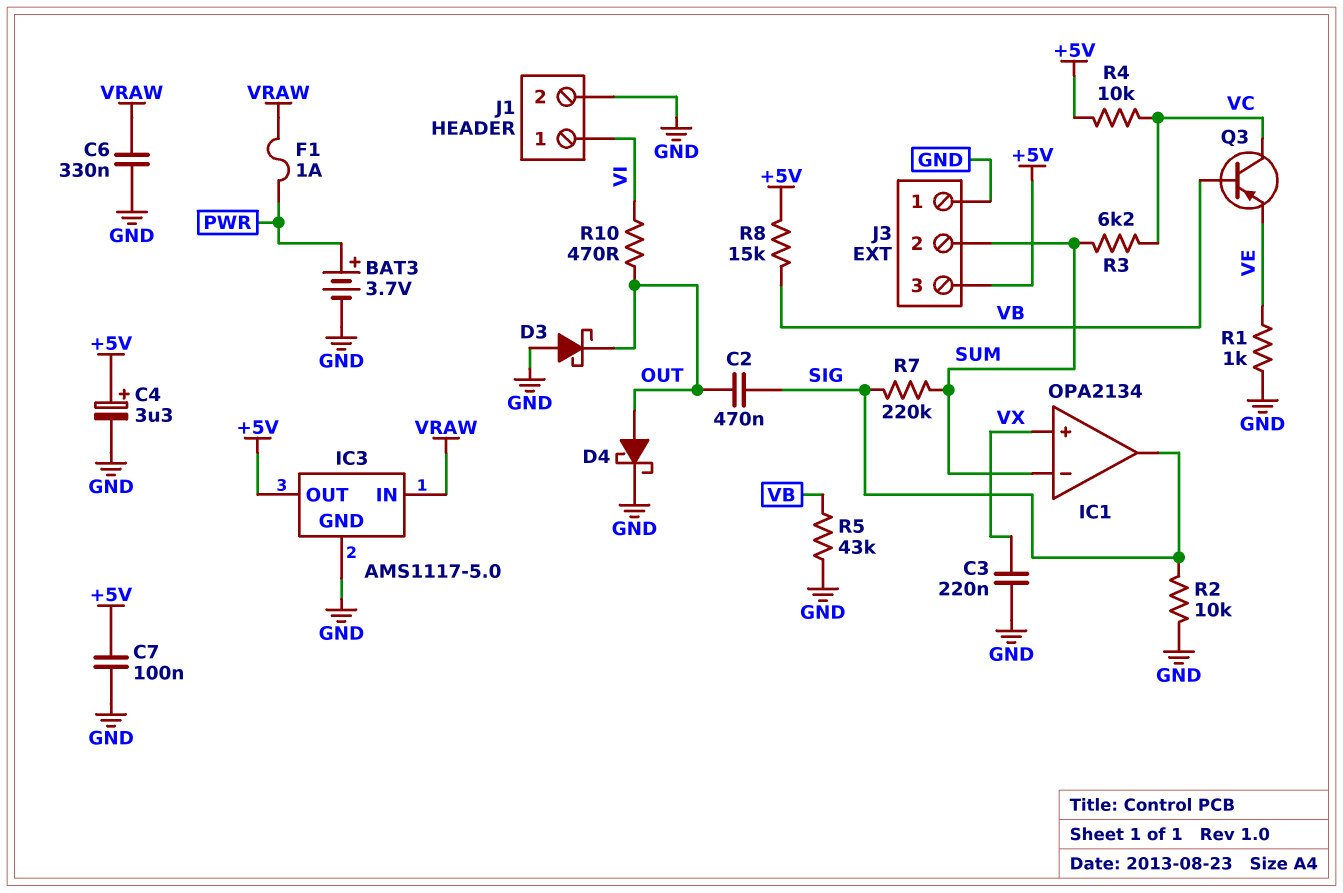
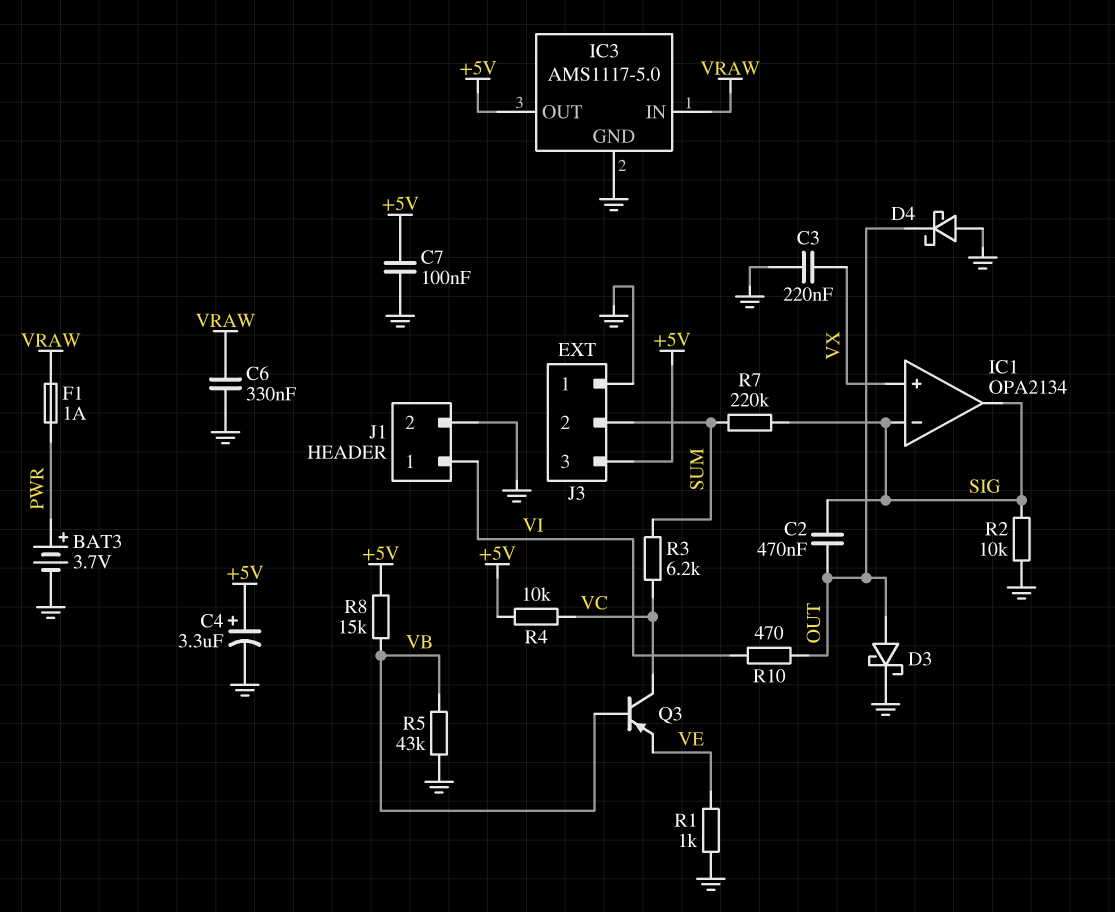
D3: schottky (A GND, K OUT) -> schottky (A OUT, K GND)
D4: schottky (A OUT, K GND) -> schottky (A GND, K OUT)
IC1 pin in-: SUM -> SIG

